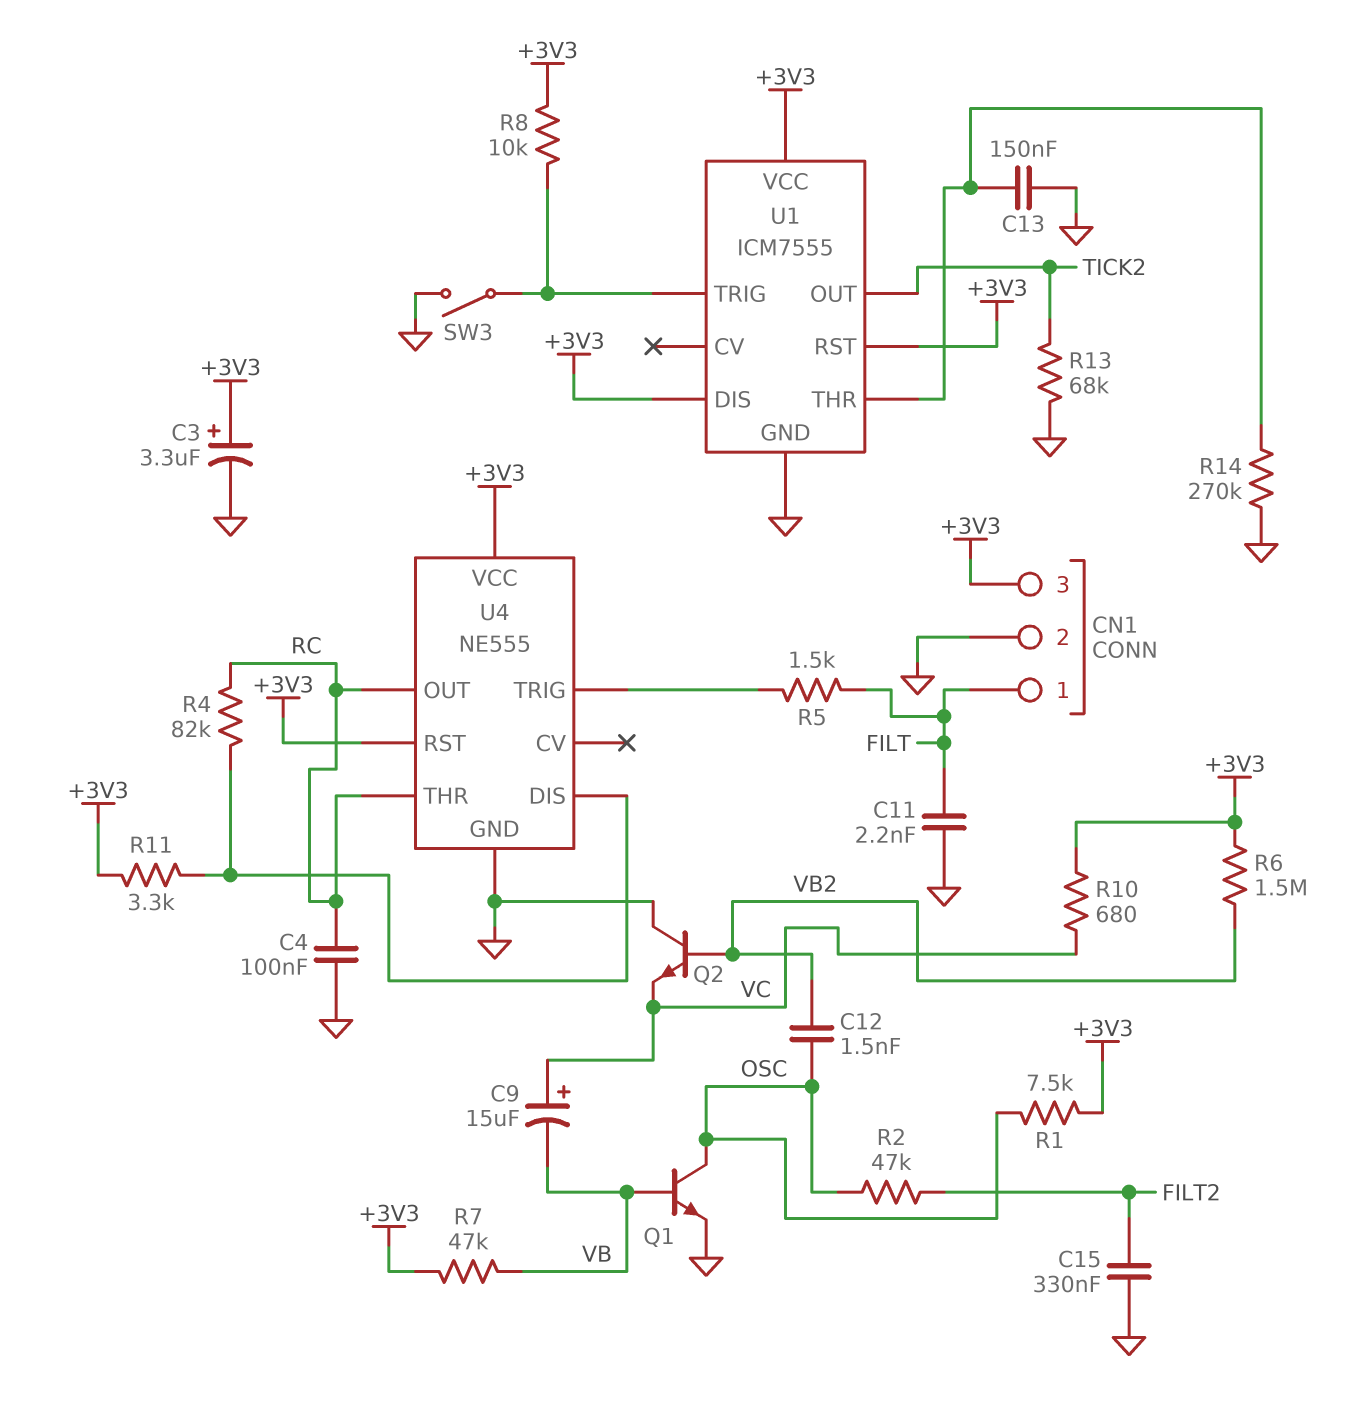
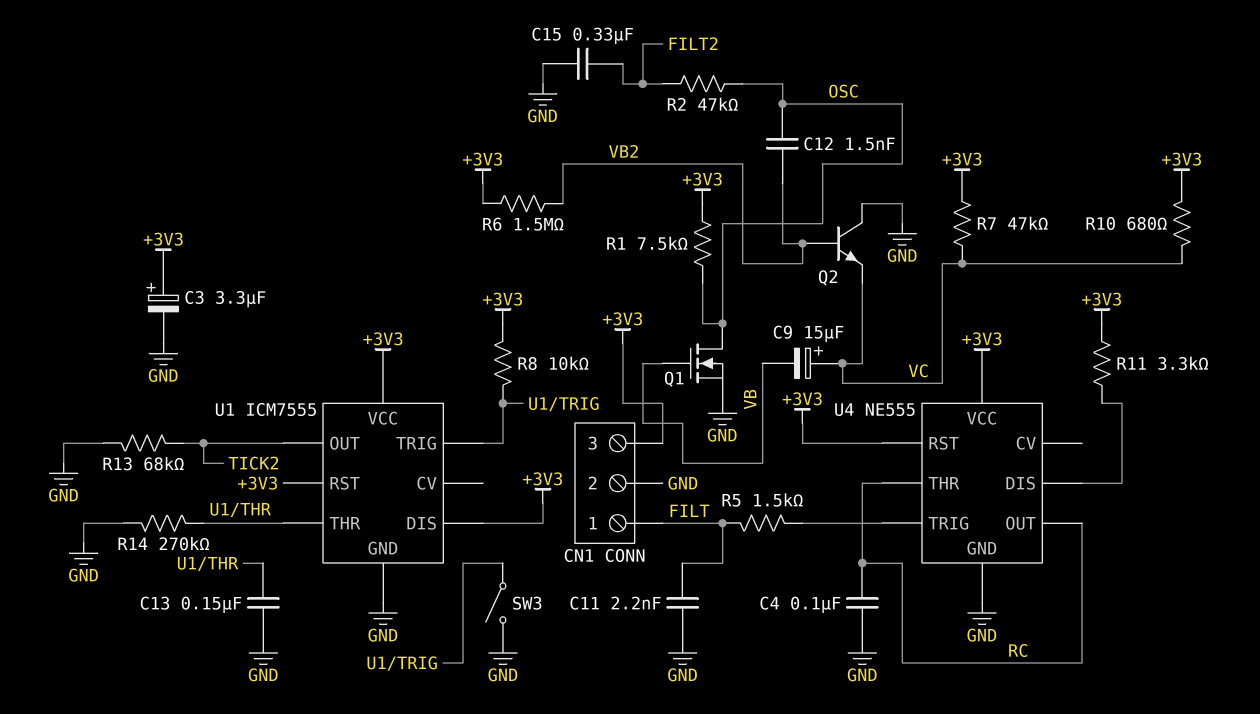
Q1: NPN (B VB, C OSC, E GND) -> NMOS (G VB, D OSC, S GND)
R4: 82k (RC, U4/DIS) -> none
R7: 47k (+3V3, VB) -> 47k (+3V3, VC)

